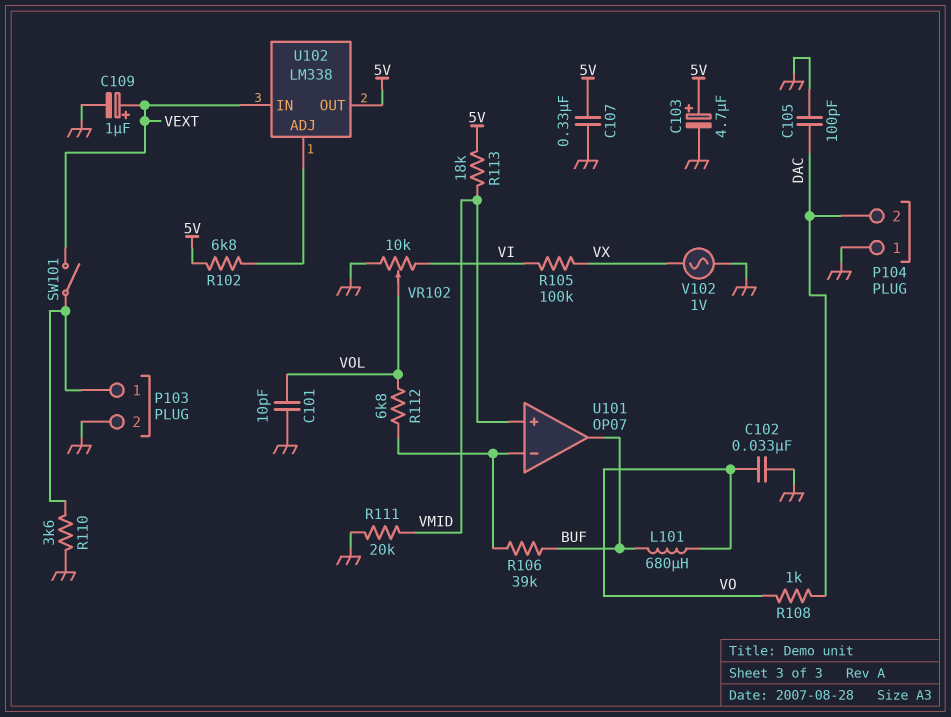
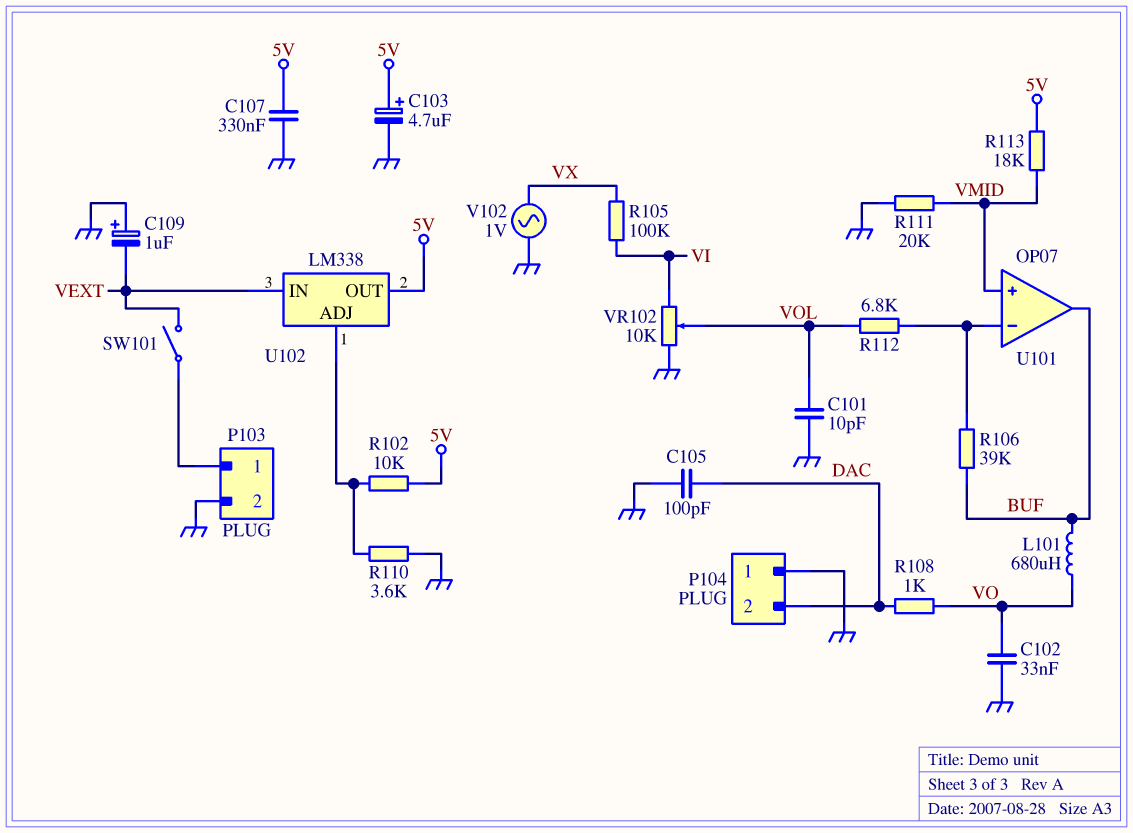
C109: 1uF (plus VEXT, minus GND) -> 1uF (plus GND, minus VEXT)
R102: 6.8k (5V, U102/ADJ) -> 10k (5V, U102/ADJ)
R110: 3.6k (GND, P103/1) -> 3.6k (GND, U102/ADJ)

